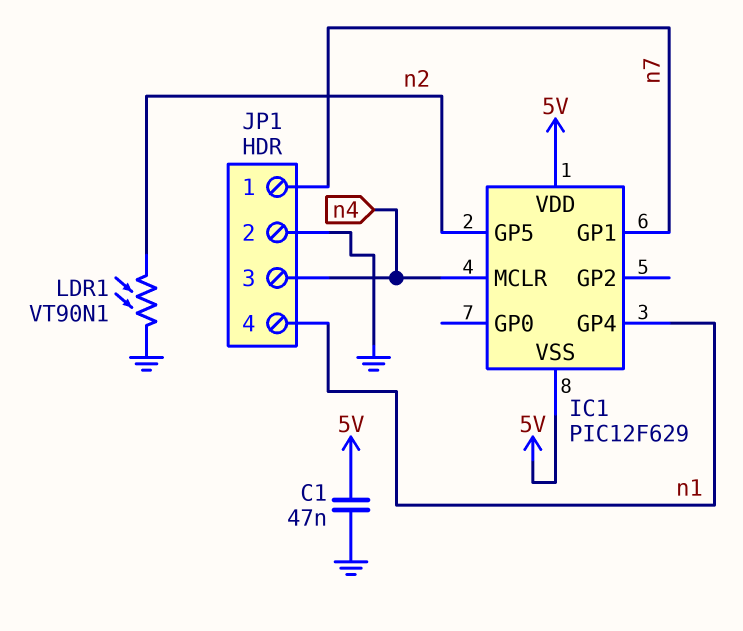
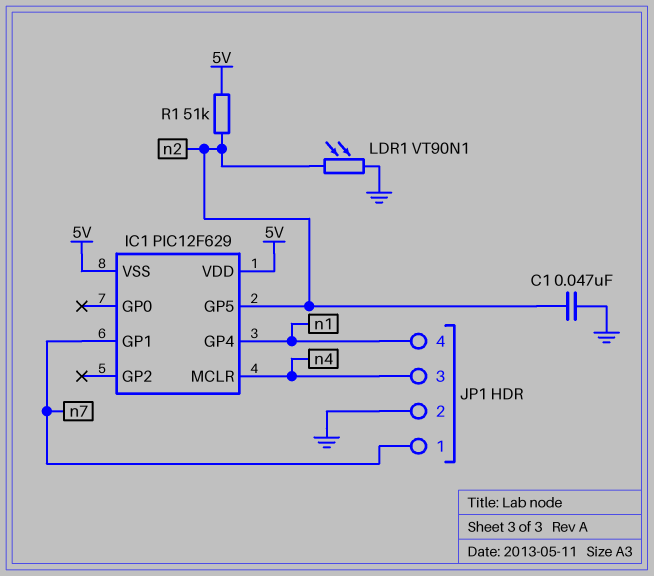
C1: 47nF (5V, GND) -> 47nF (GND, n2)
R1: none -> 51k (5V, n2)

